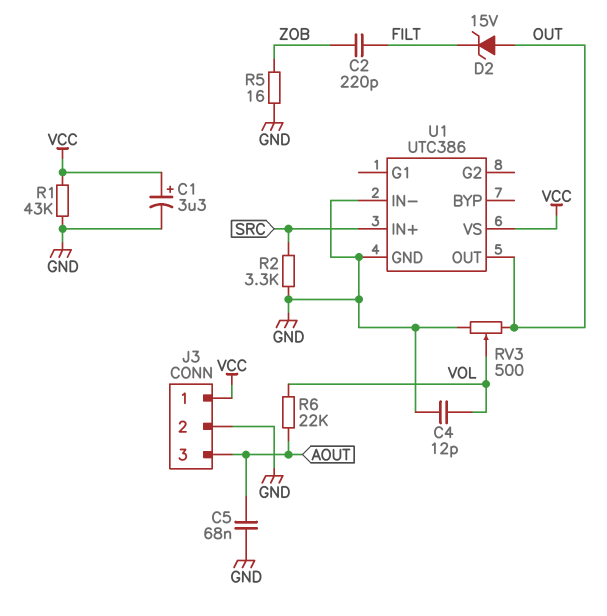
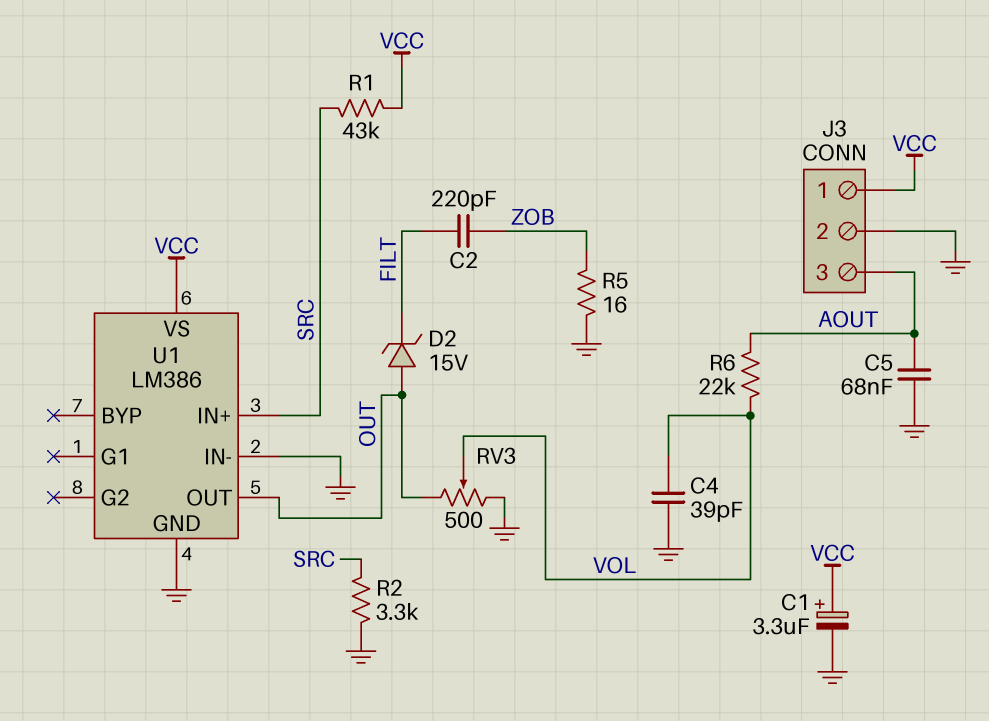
C4: 12pF (GND, VOL) -> 39pF (GND, VOL)
R1: 43k (GND, VCC) -> 43k (SRC, VCC)
U1: UTC386 -> LM386

